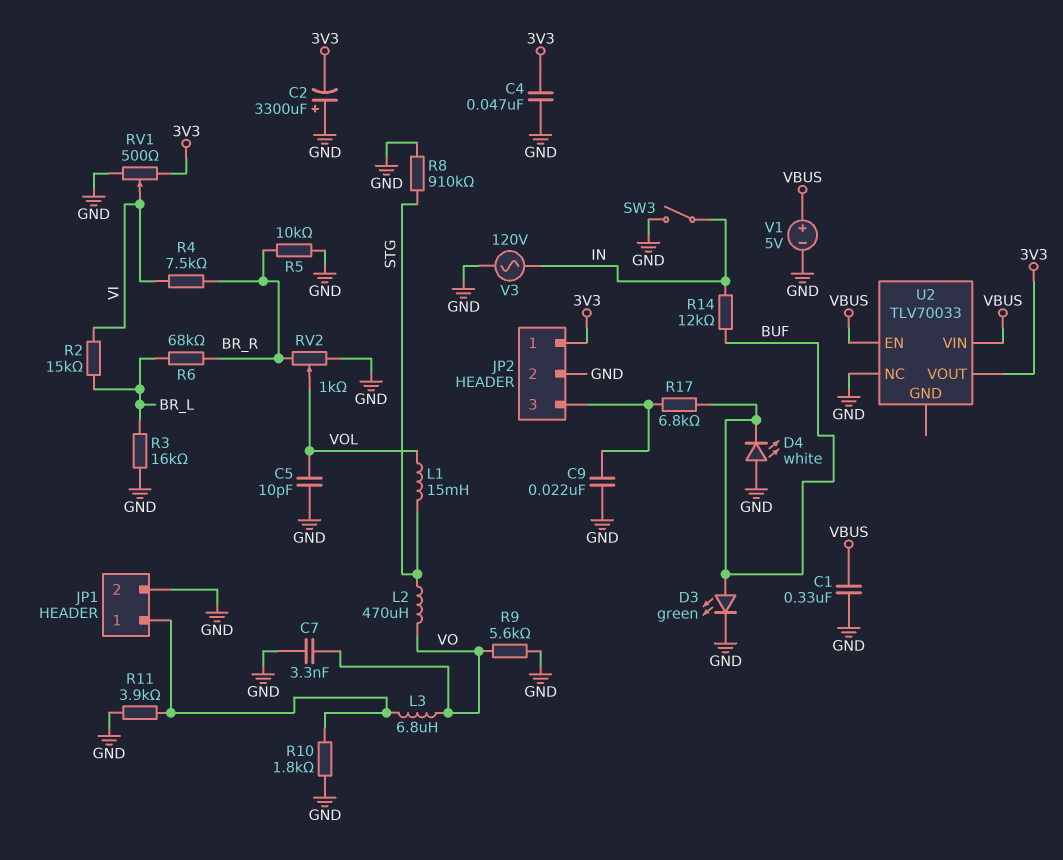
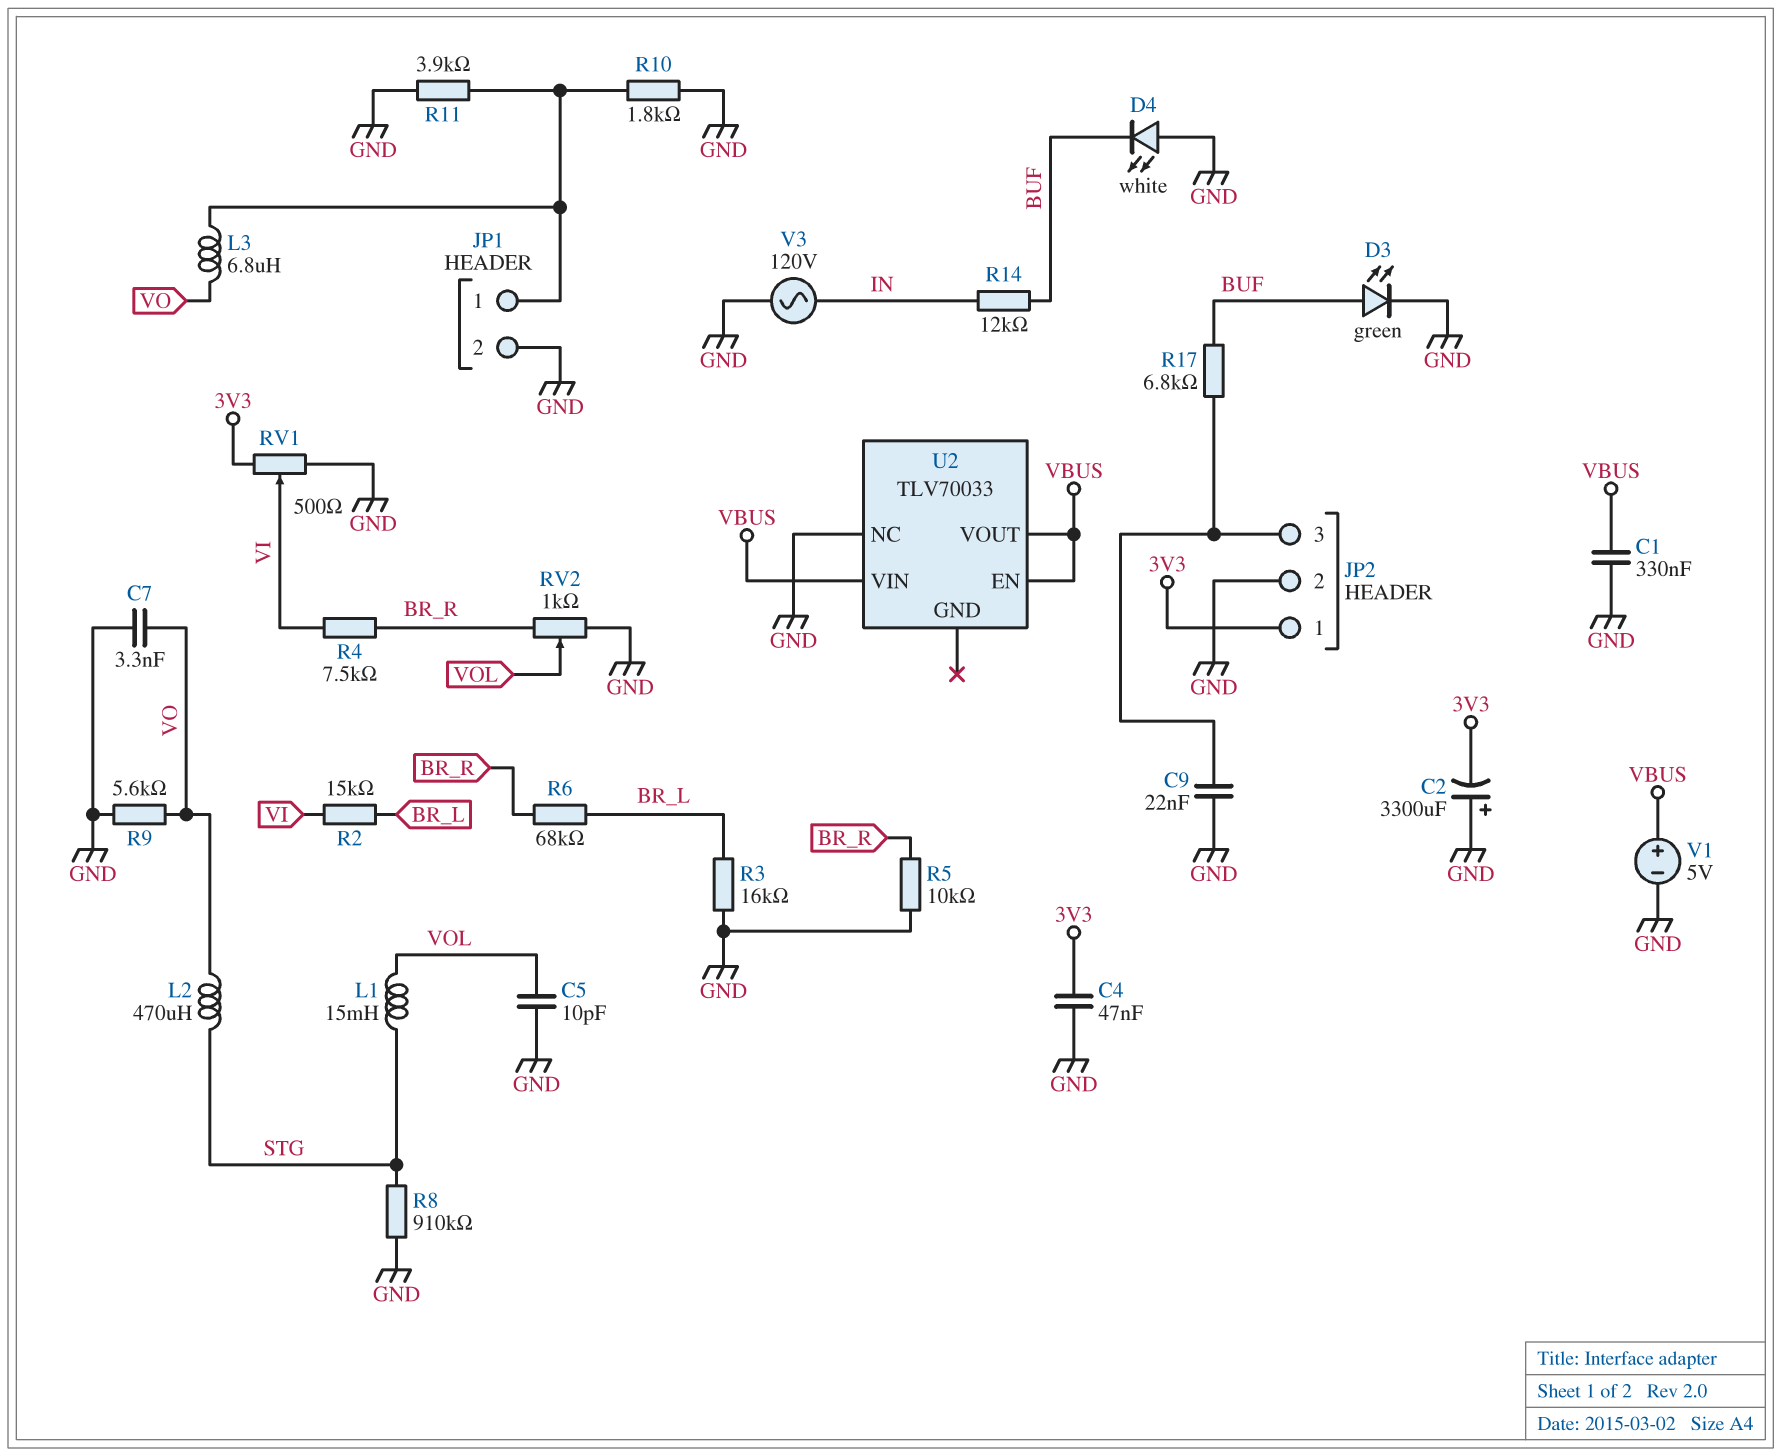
SW3: switch (GND, IN) -> none
U2 pin VOUT: 3V3 -> VBUS

